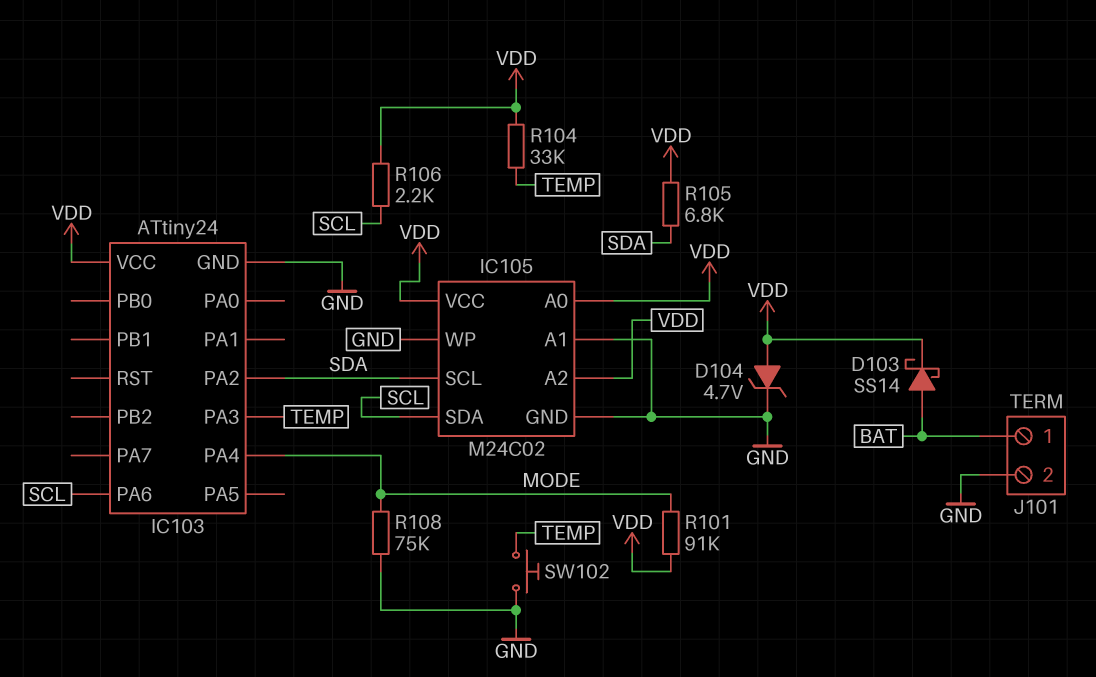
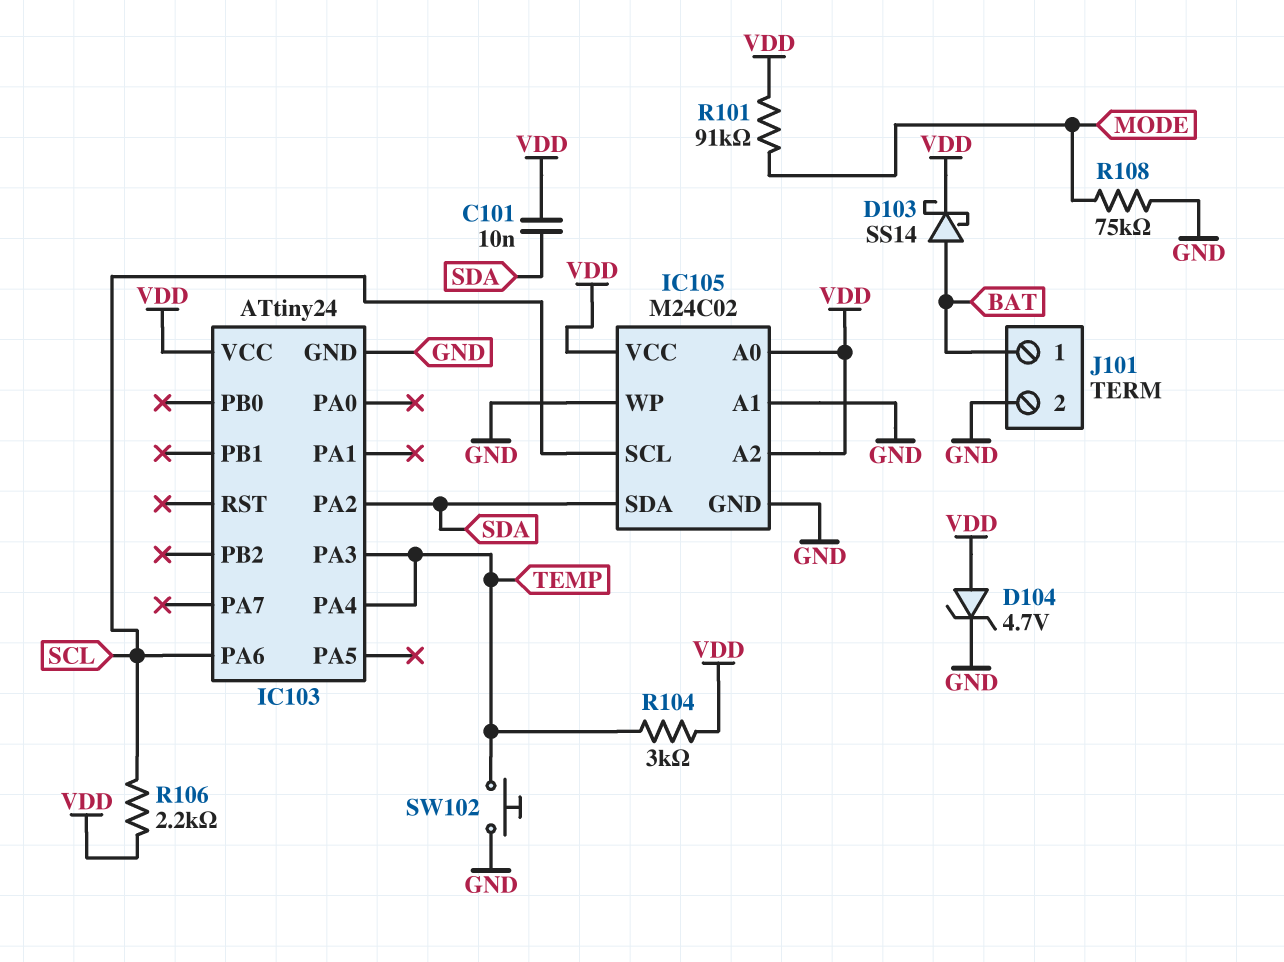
C101: none -> 10nF (SDA, VDD)
IC103 pin PA4: MODE -> TEMP
IC105 pin SCL: SDA -> SCL
IC105 pin SDA: SCL -> SDA
R104: 33k (TEMP, VDD) -> 3k (TEMP, VDD)
R105: 6.8k (SDA, VDD) -> none

